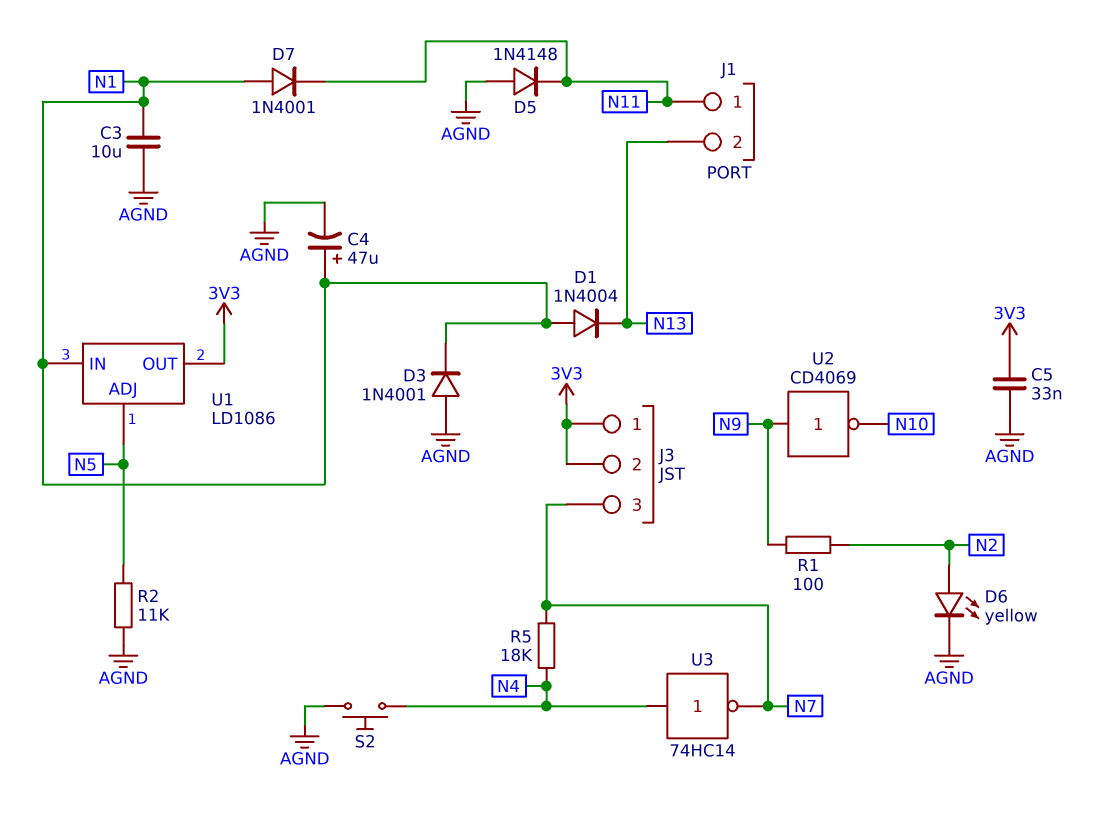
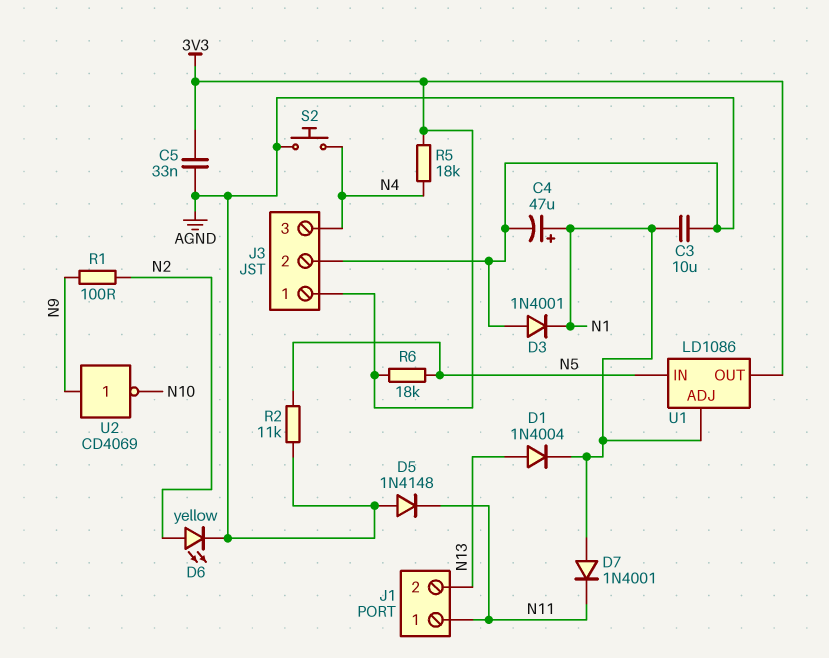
D1: diode 1N4004 (A N1, K N13) -> diode 1N4004 (A N13, K N1)
J3 pin 2: 3V3 -> AGND
J3 pin 3: N7 -> N4
R5: 18k (N4, N7) -> 18k (3V3, N4)
R6: none -> 18k (3V3, N5)
U1 pin ADJ: N5 -> N1
U1 pin IN: N1 -> N5
U3: NOT 74HC14 (in N4, out N7) -> none

